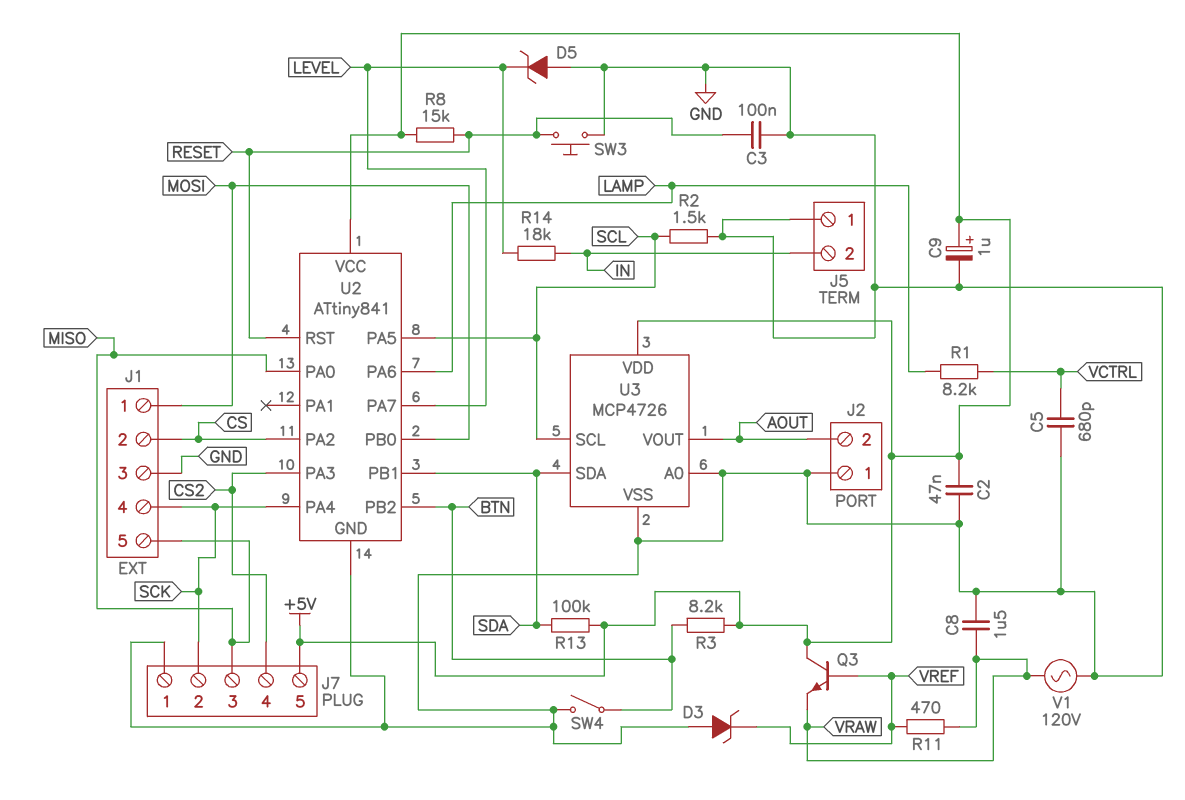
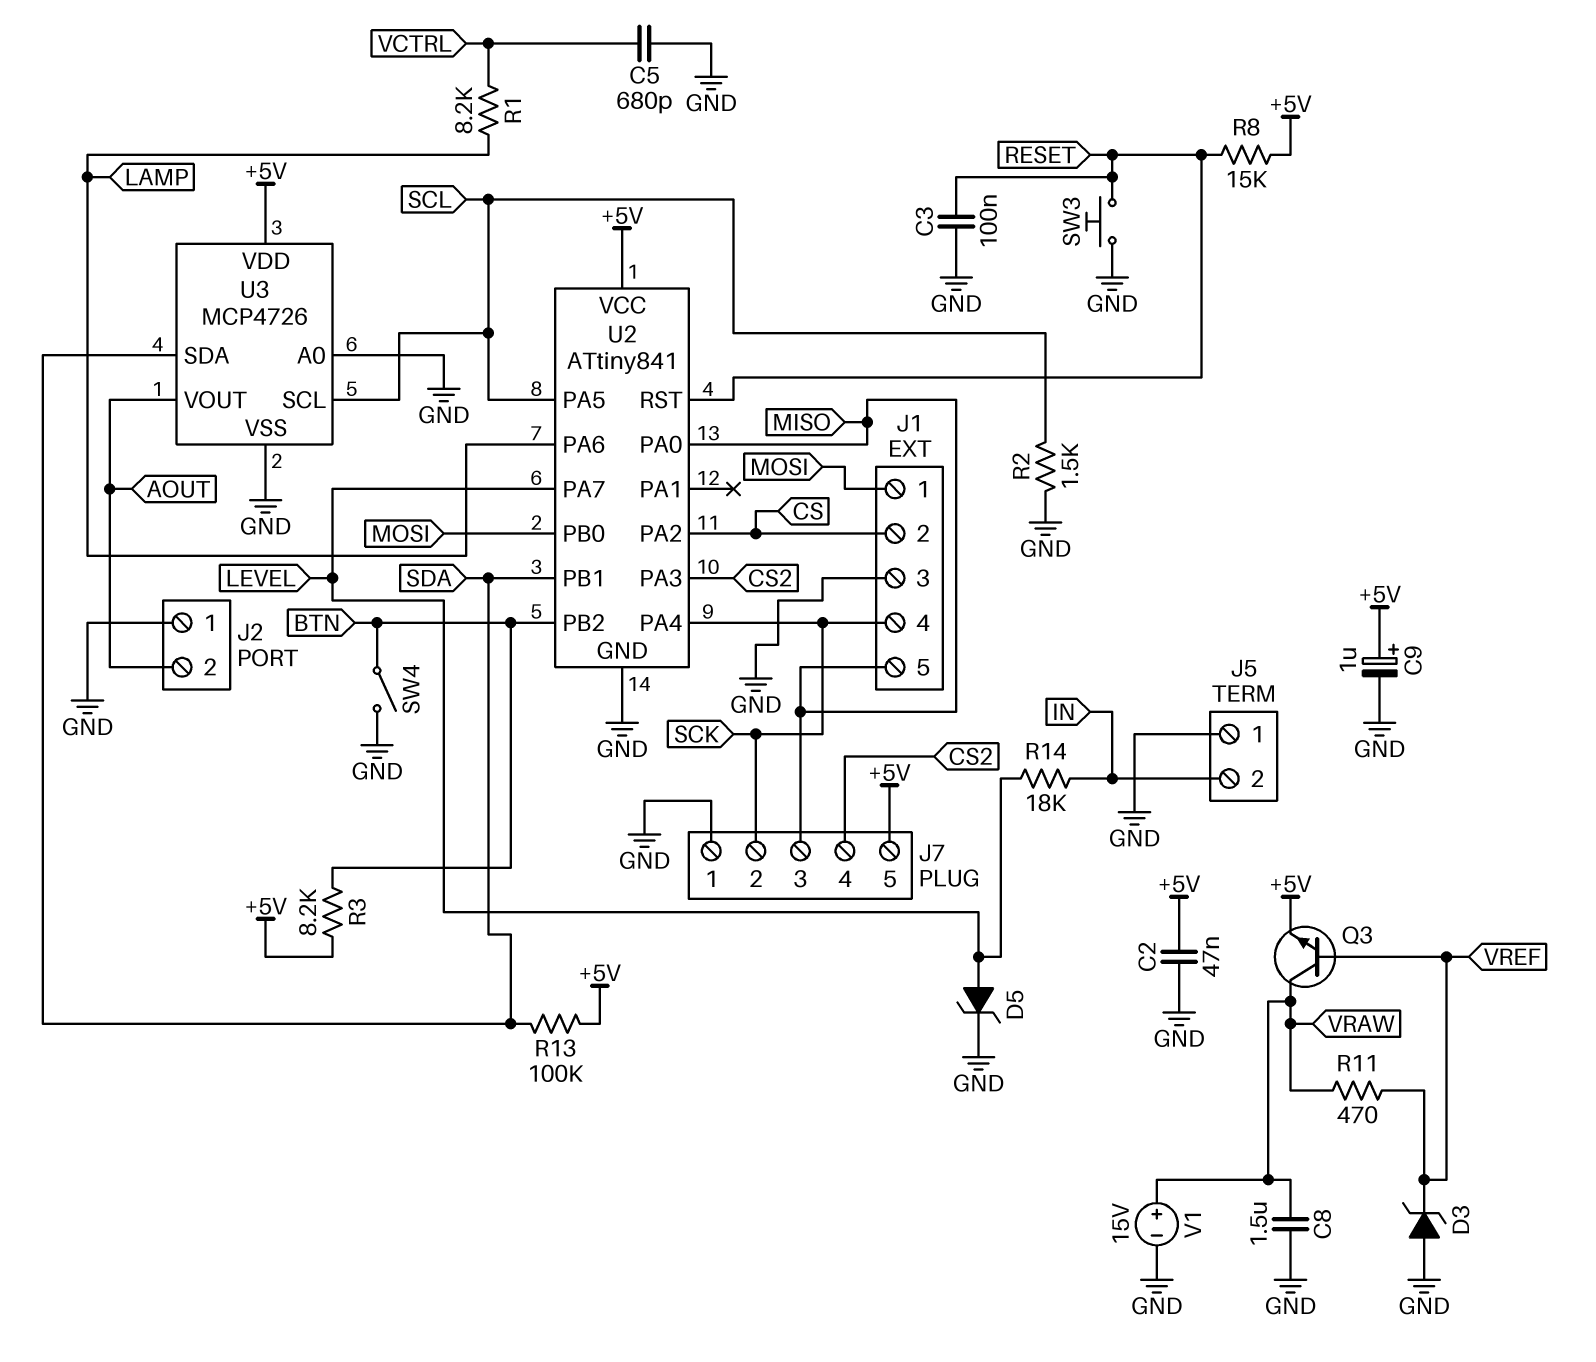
D5: zener (A GND, K LEVEL) -> zener (A LEVEL, K GND)
Q3: NPN (B VREF, C +5V, E VRAW) -> NPN (B VREF, C VRAW, E +5V)
V1: AC 120V (GND, VRAW) -> 15V (plus VRAW, minus GND)

